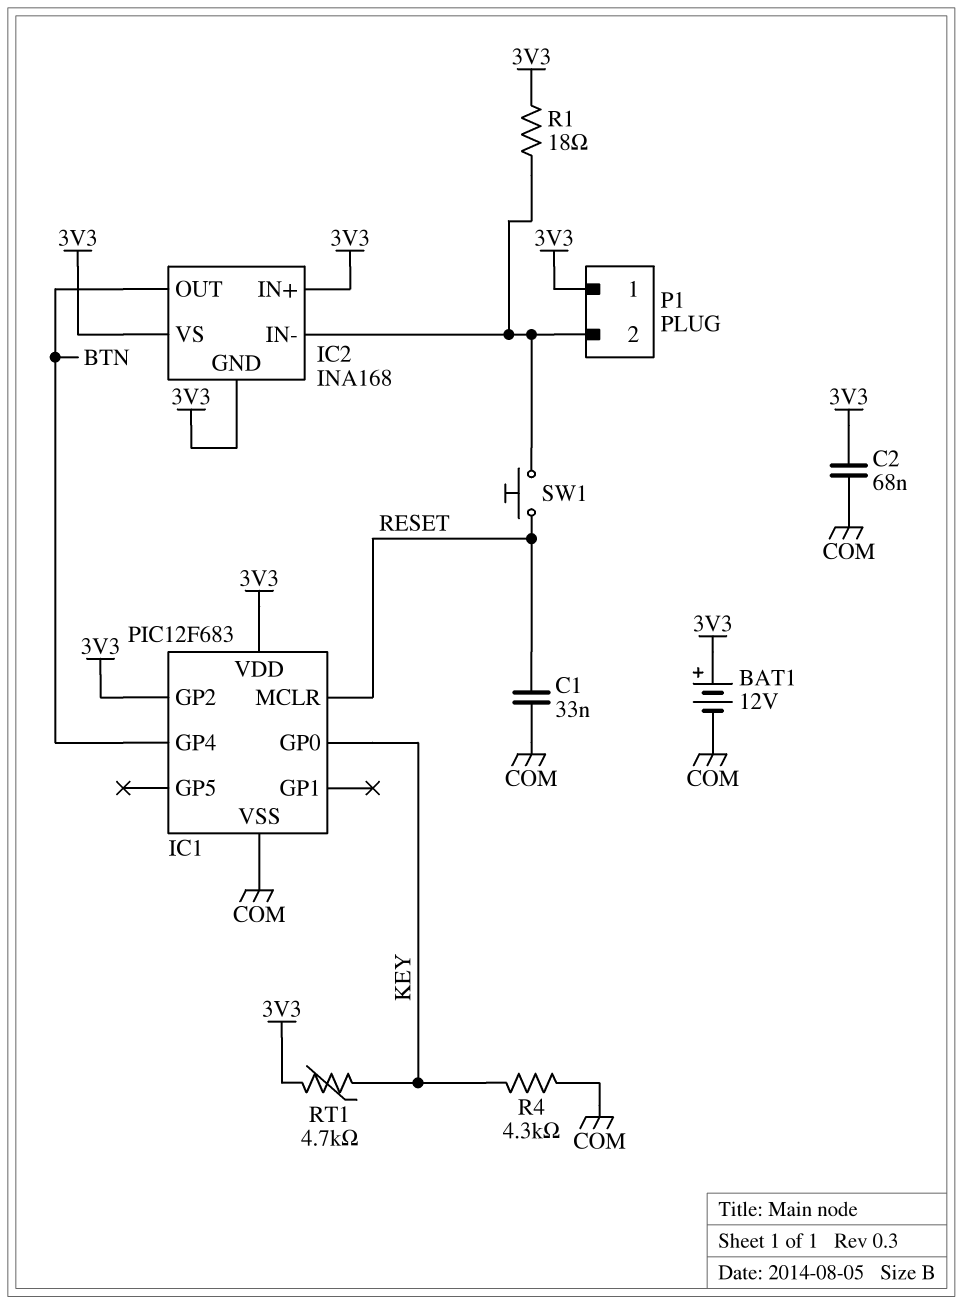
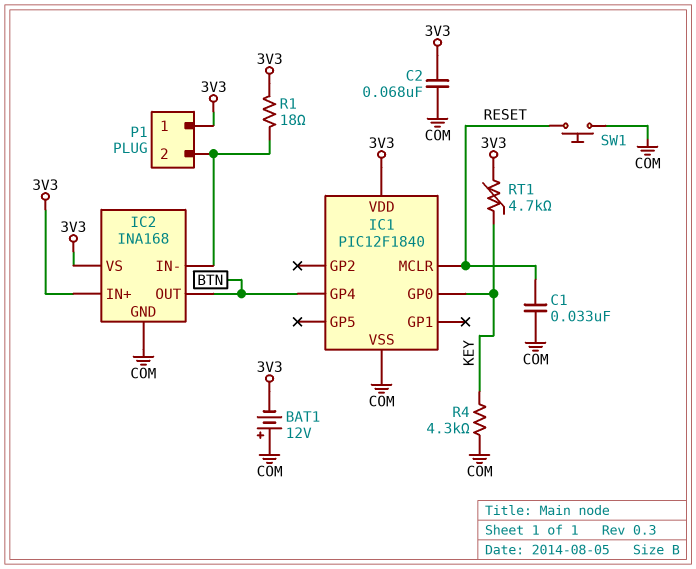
BAT1: 12V (plus 3V3, minus COM) -> 12V (plus COM, minus 3V3)
IC1: PIC12F683 -> PIC12F1840
IC1 pin GP2: 3V3 -> none
IC2 pin GND: 3V3 -> COM
SW1: button (IC2/IN-, RESET) -> button (COM, RESET)

